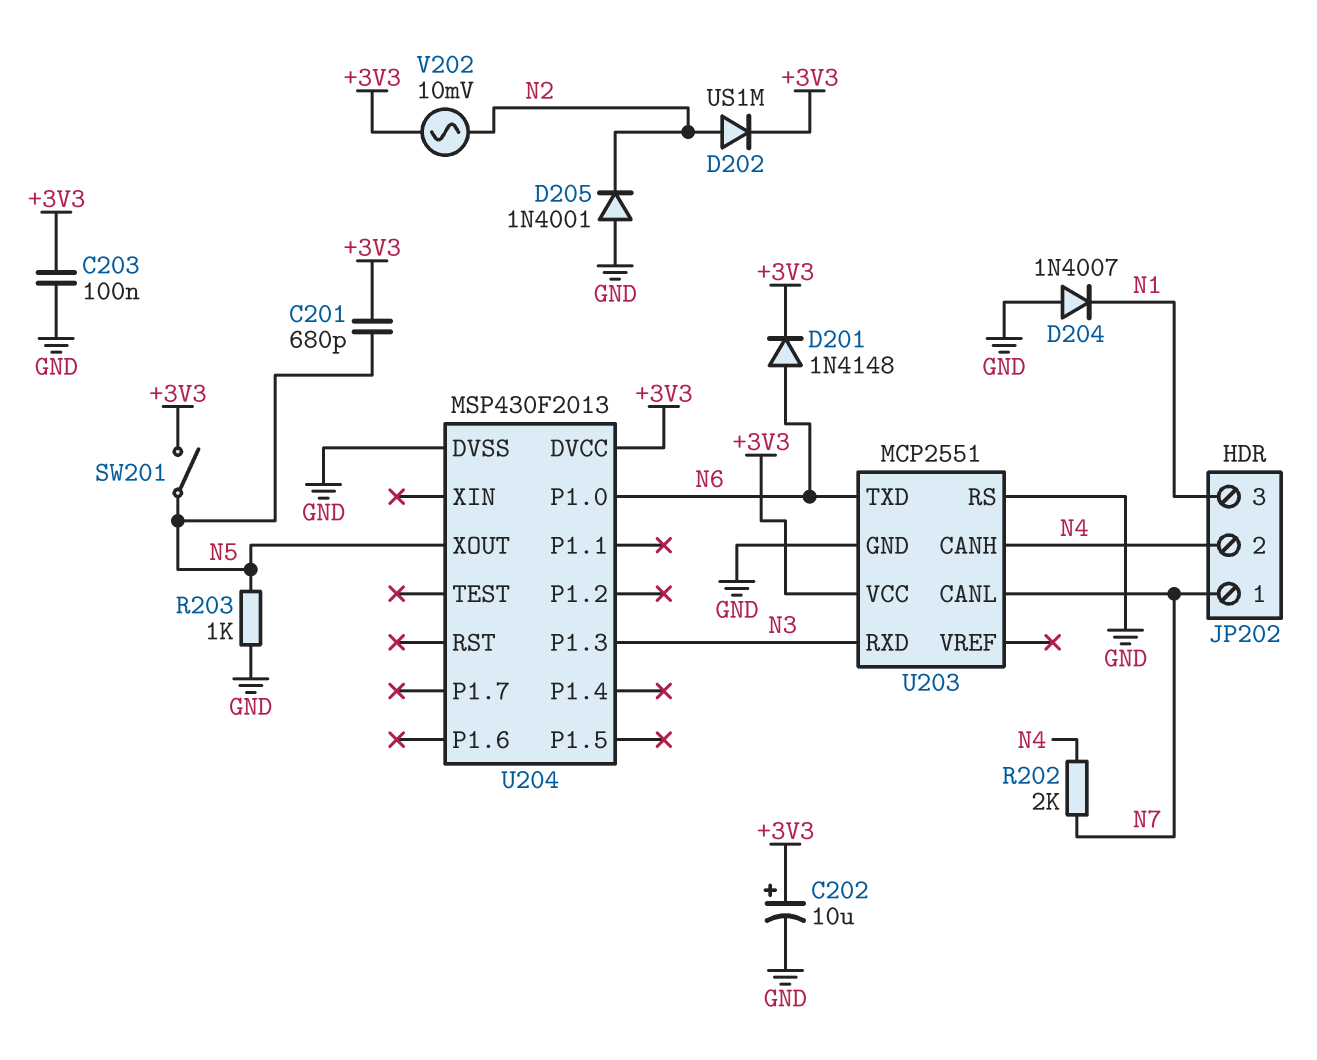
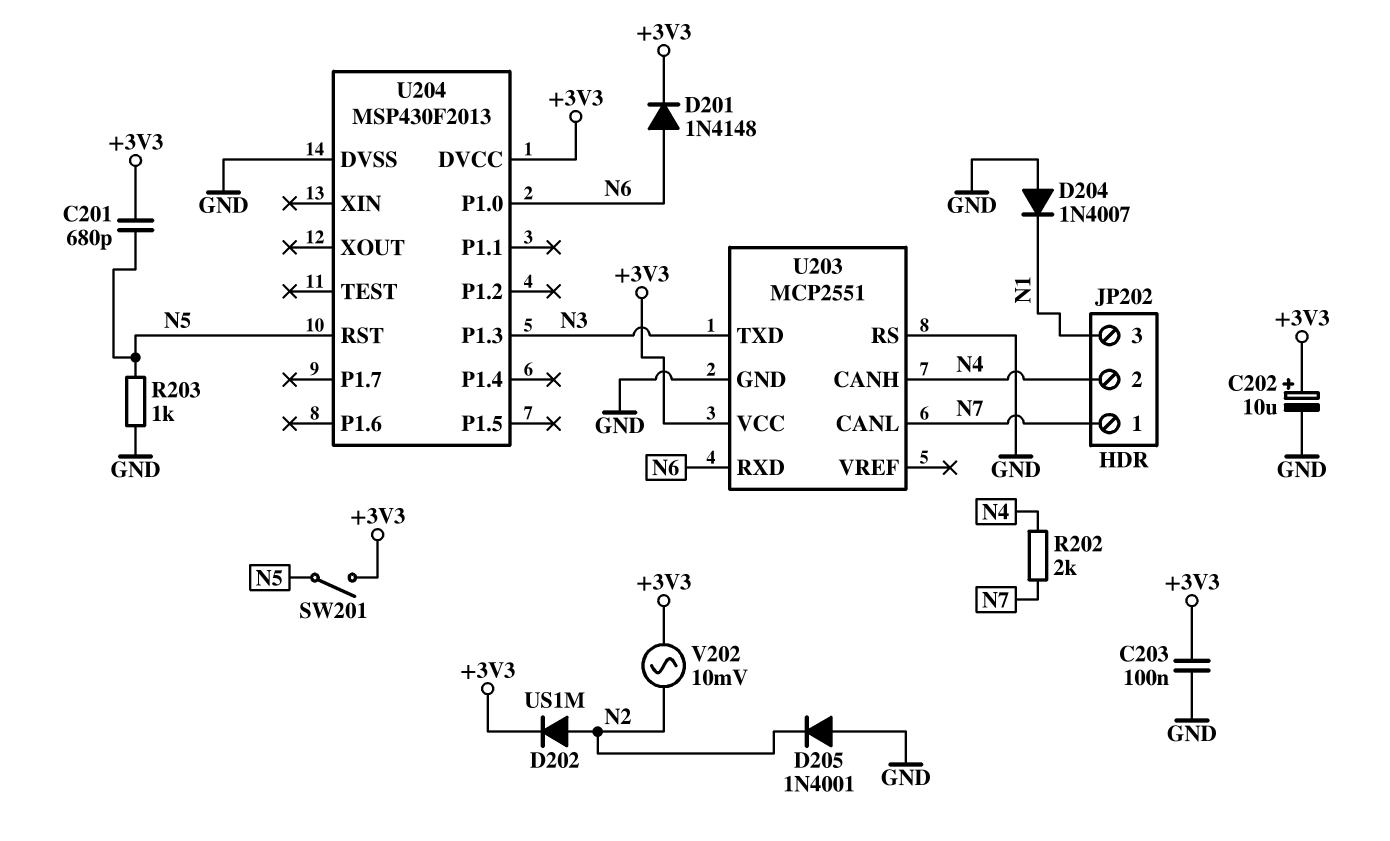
U203 pin RXD: N3 -> N6
U203 pin TXD: N6 -> N3
U204 pin RST: none -> N5
U204 pin XOUT: N5 -> none

